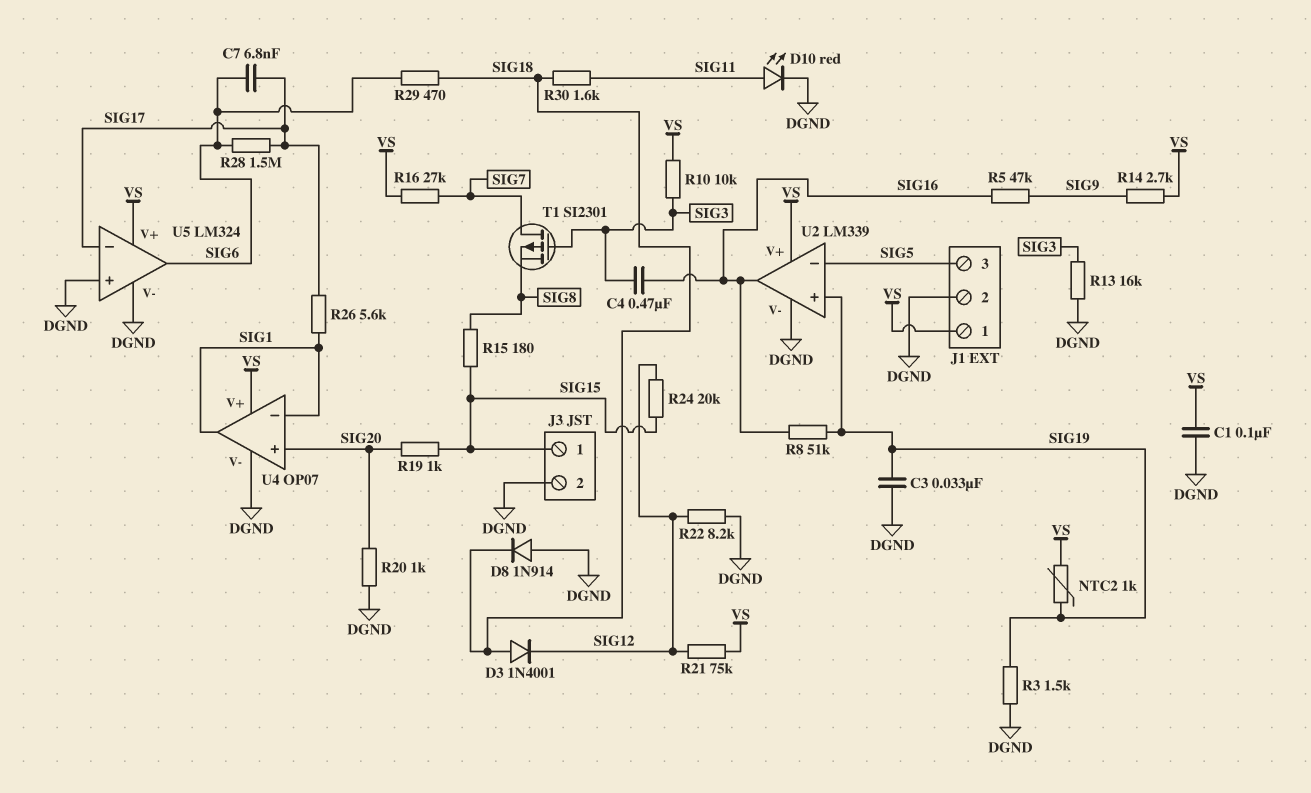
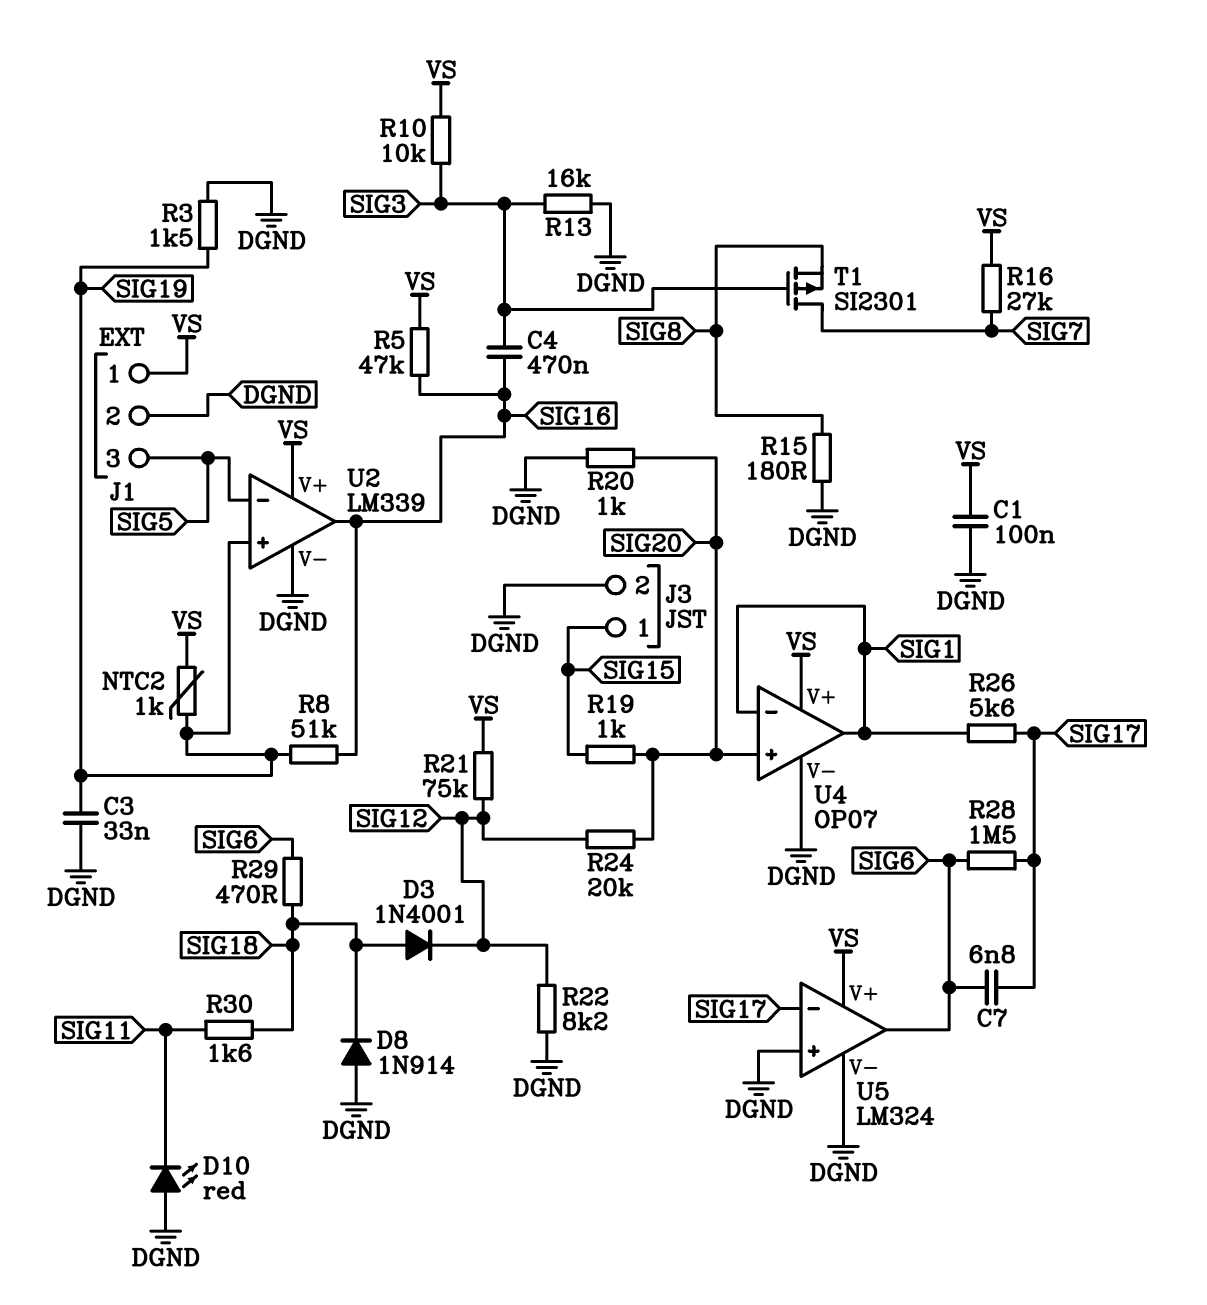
D10: LED red (A SIG11, K DGND) -> LED red (A DGND, K SIG11)
R5: 47k (SIG9, SIG16) -> 47k (SIG16, VS)
R14: 2.7k (SIG9, VS) -> none
R15: 180 (SIG8, SIG15) -> 180 (DGND, SIG8)
R24: 20k (SIG12, SIG15) -> 20k (SIG12, SIG20)

